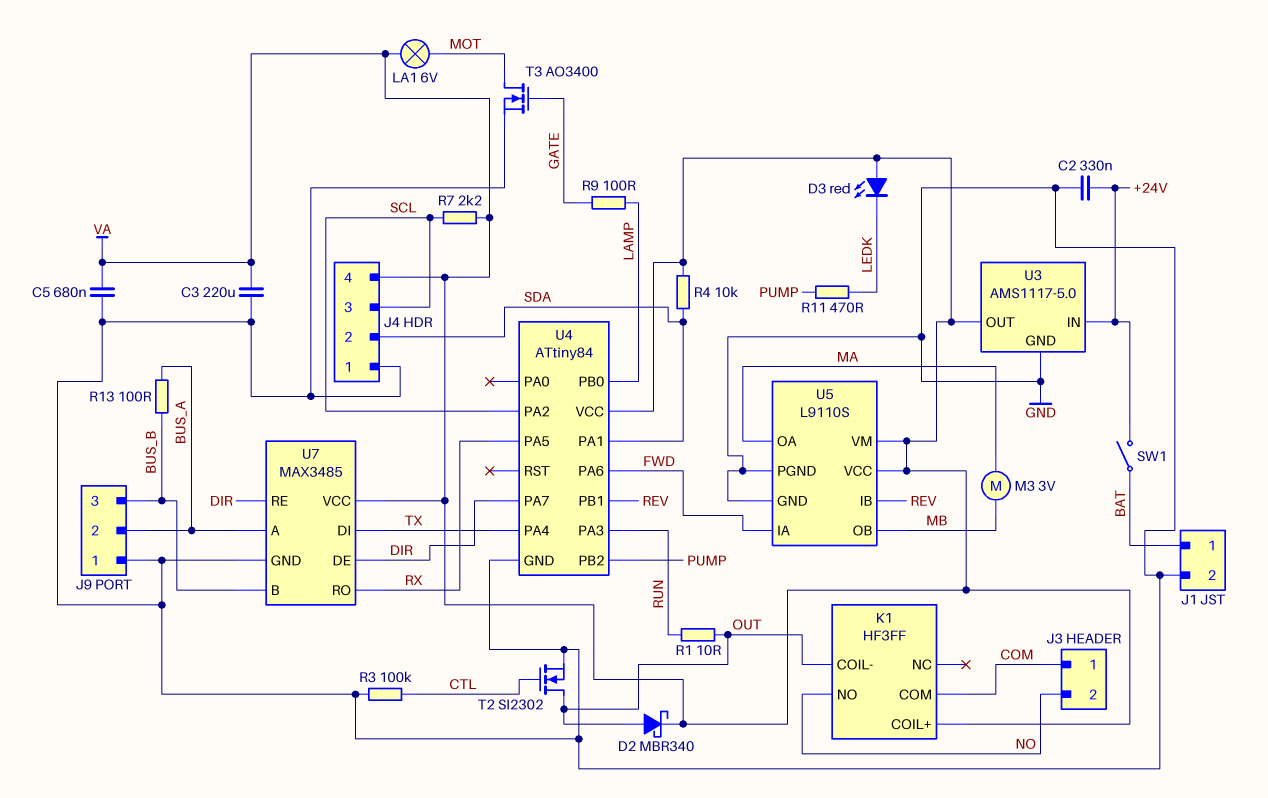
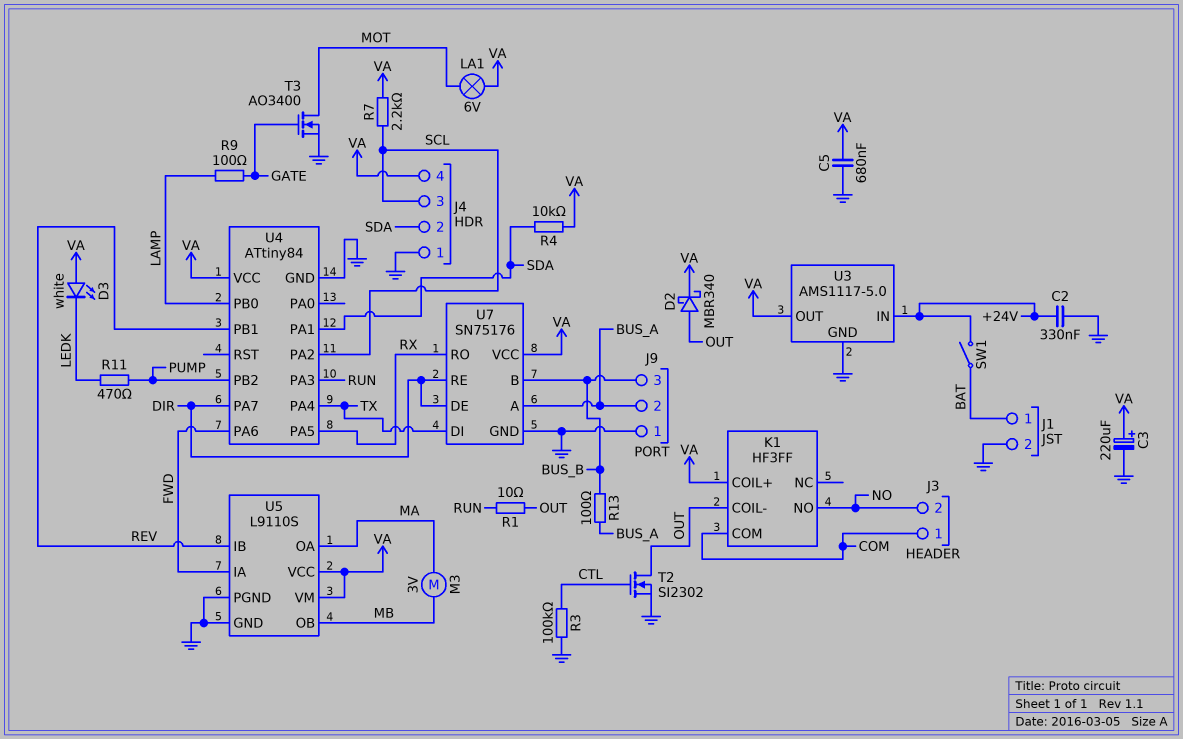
C3: 220uF (GND, VA) -> 220uF (plus VA, minus GND)
D3: LED red (A VA, K LEDK) -> LED white (A VA, K LEDK)
U7: MAX3485 -> SN75176

